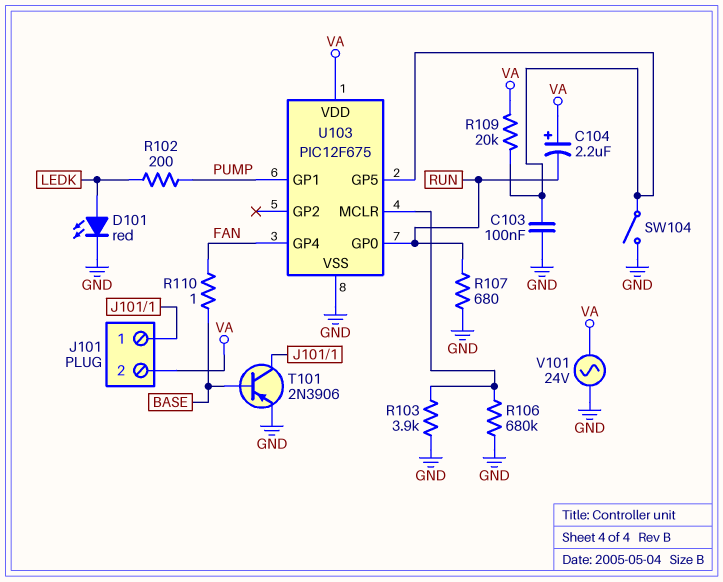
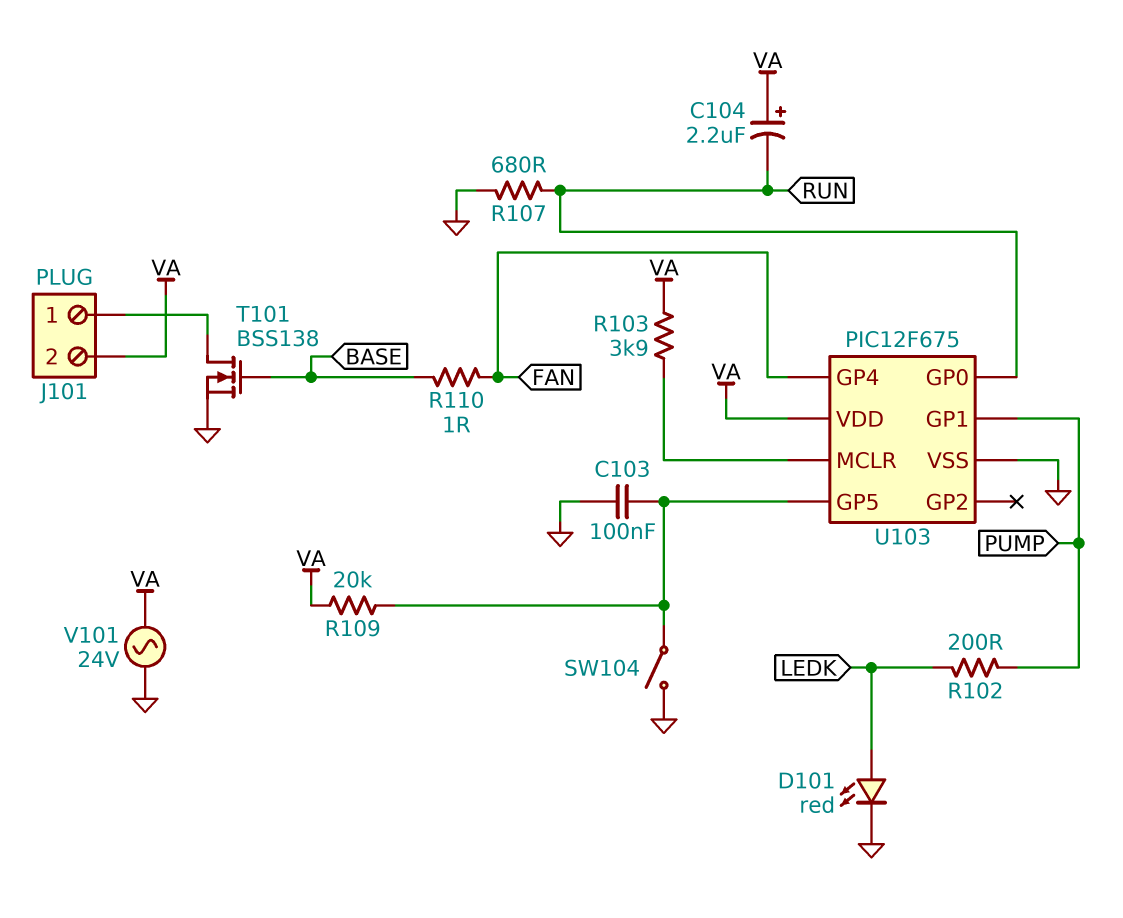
R103: 3.9k (GND, U103/MCLR) -> 3.9k (U103/MCLR, VA)
R106: 680k (GND, U103/MCLR) -> none
T101: PNP 2N3906 (B BASE, C J101/1, E GND) -> NMOS BSS138 (G BASE, D J101/1, S GND)

